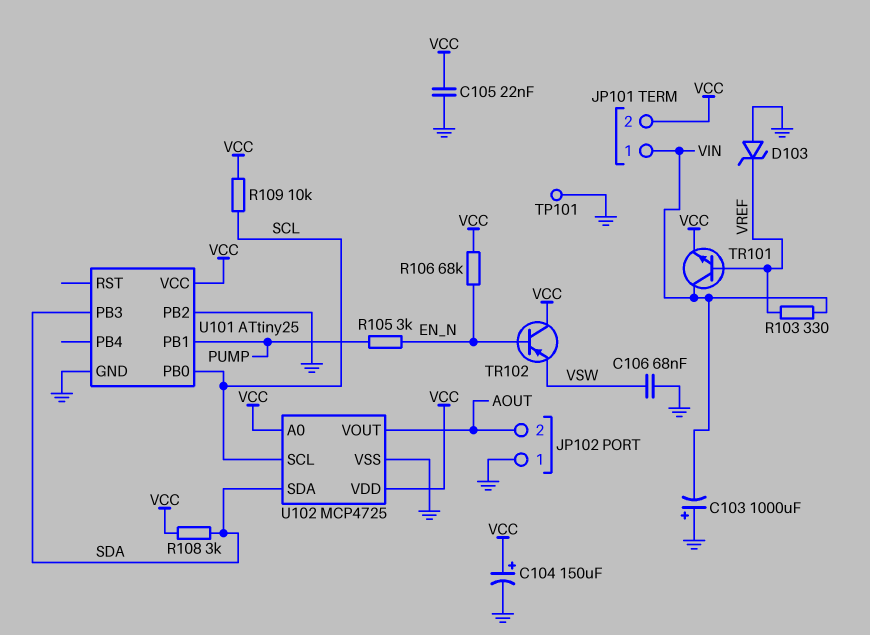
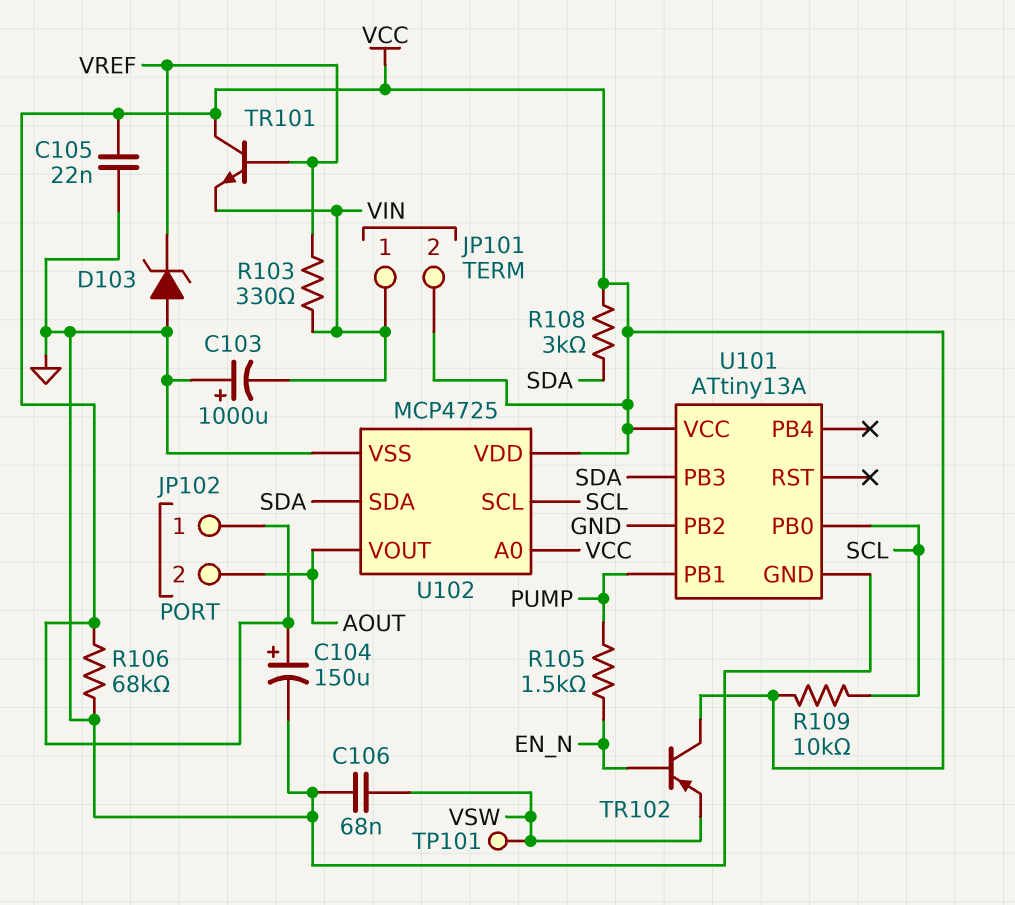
JP102 pin 1: GND -> VCC
R105: 3k (EN_N, PUMP) -> 1.5k (EN_N, PUMP)
R106: 68k (EN_N, VCC) -> 68k (GND, VCC)
TP101: test point (GND) -> test point (VSW)
TR101: NPN (B VREF, C VIN, E VCC) -> NPN (B VREF, C VCC, E VIN)
U101: ATtiny25 -> ATtiny13A

